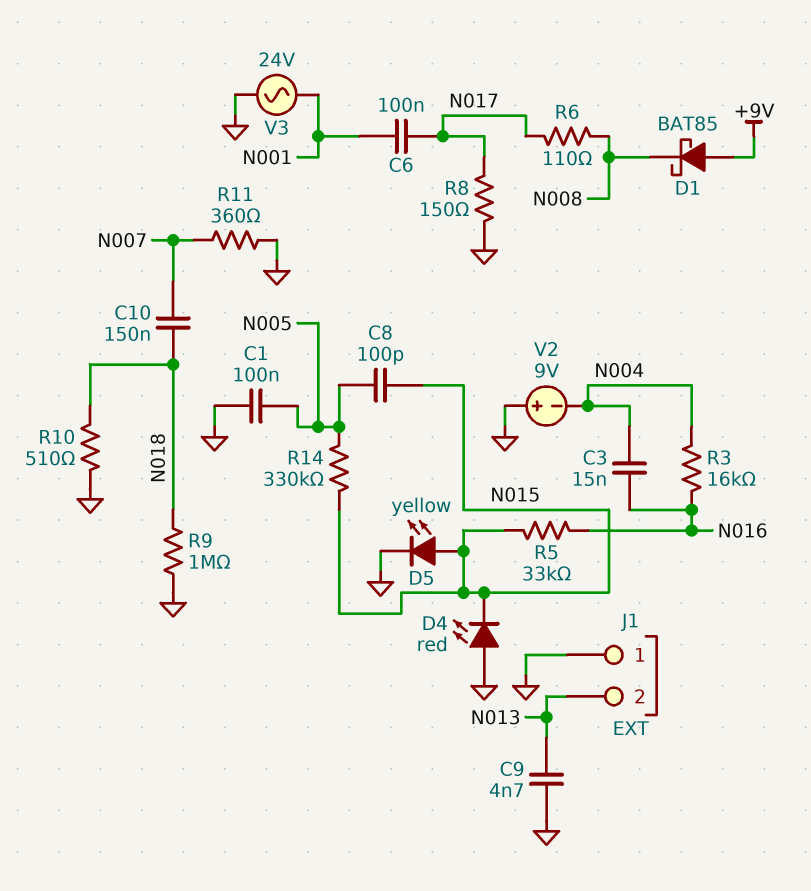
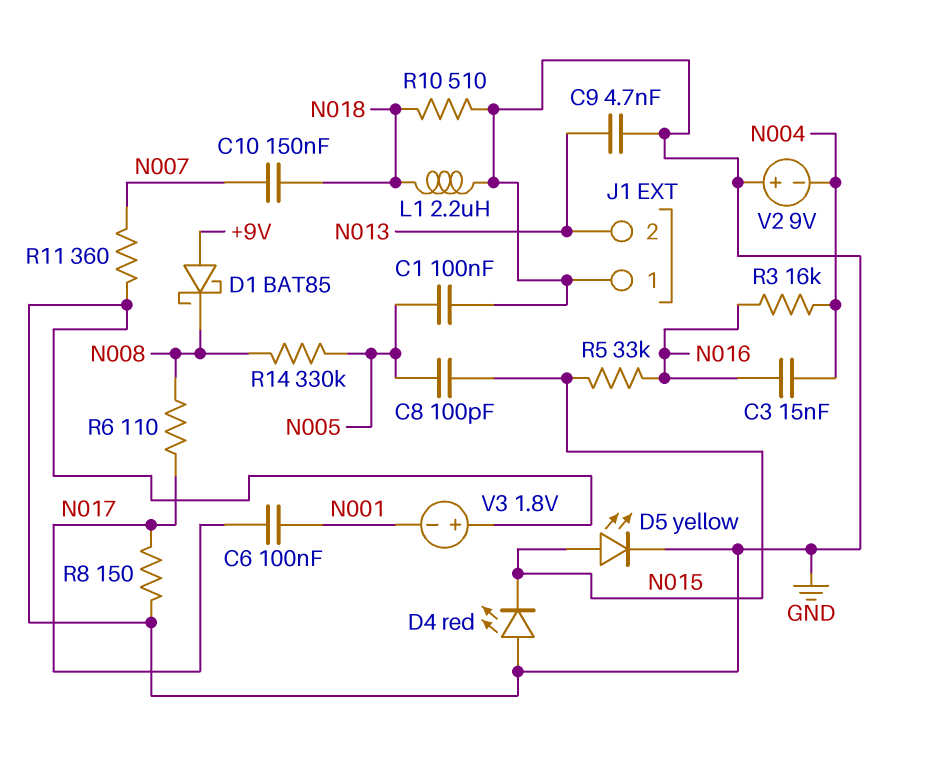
L1: none -> 2.2uH (GND, N018)
R9: 1M (GND, N018) -> none
R14: 330k (N005, N015) -> 330k (N005, N008)
V3: AC 24V (GND, N001) -> 1.8V (plus GND, minus N001)

